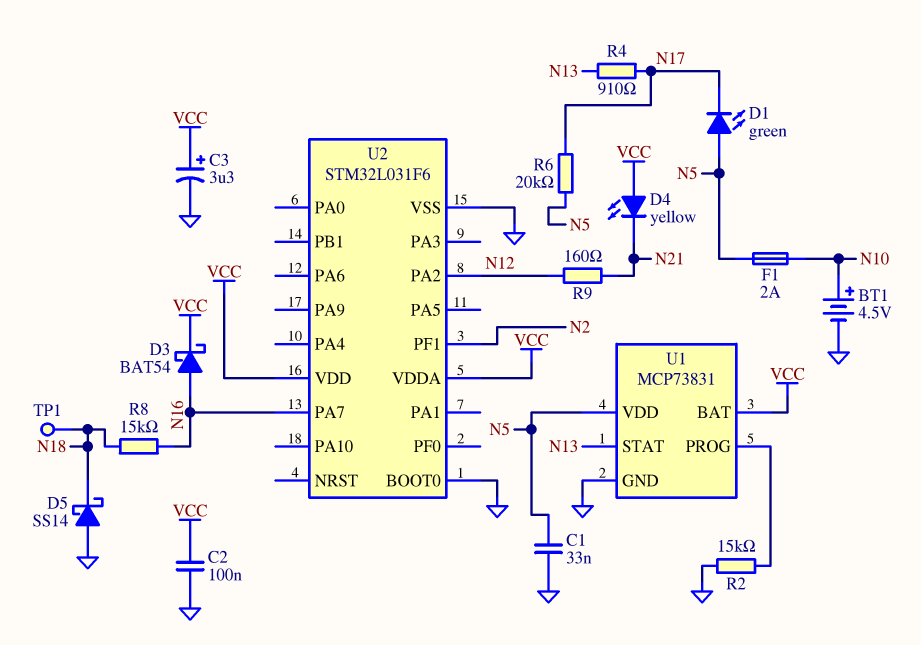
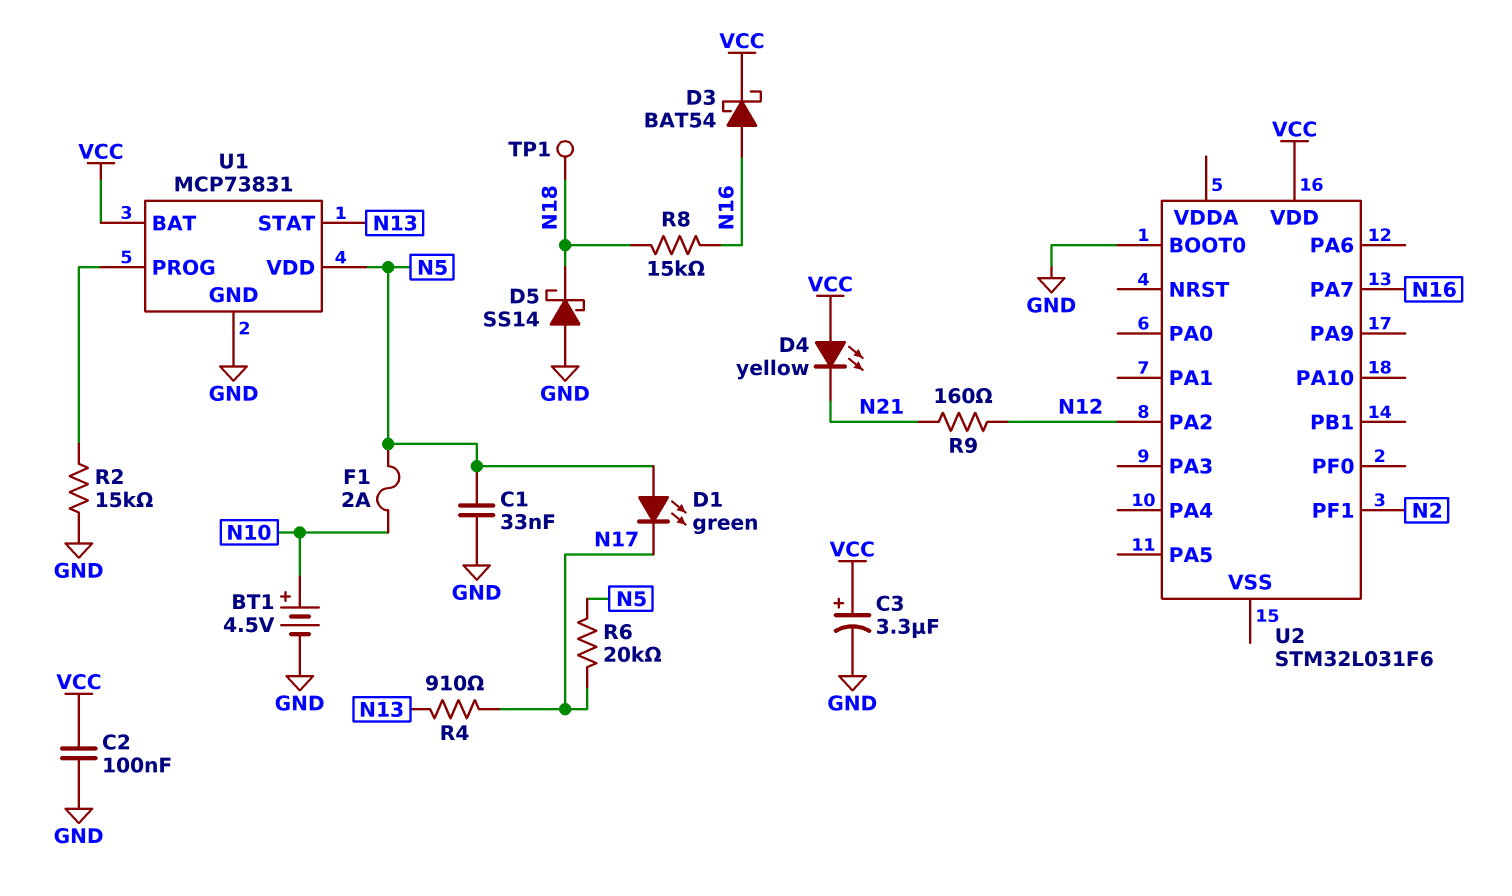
U2 pin VDDA: VCC -> none
U2 pin VSS: GND -> none

